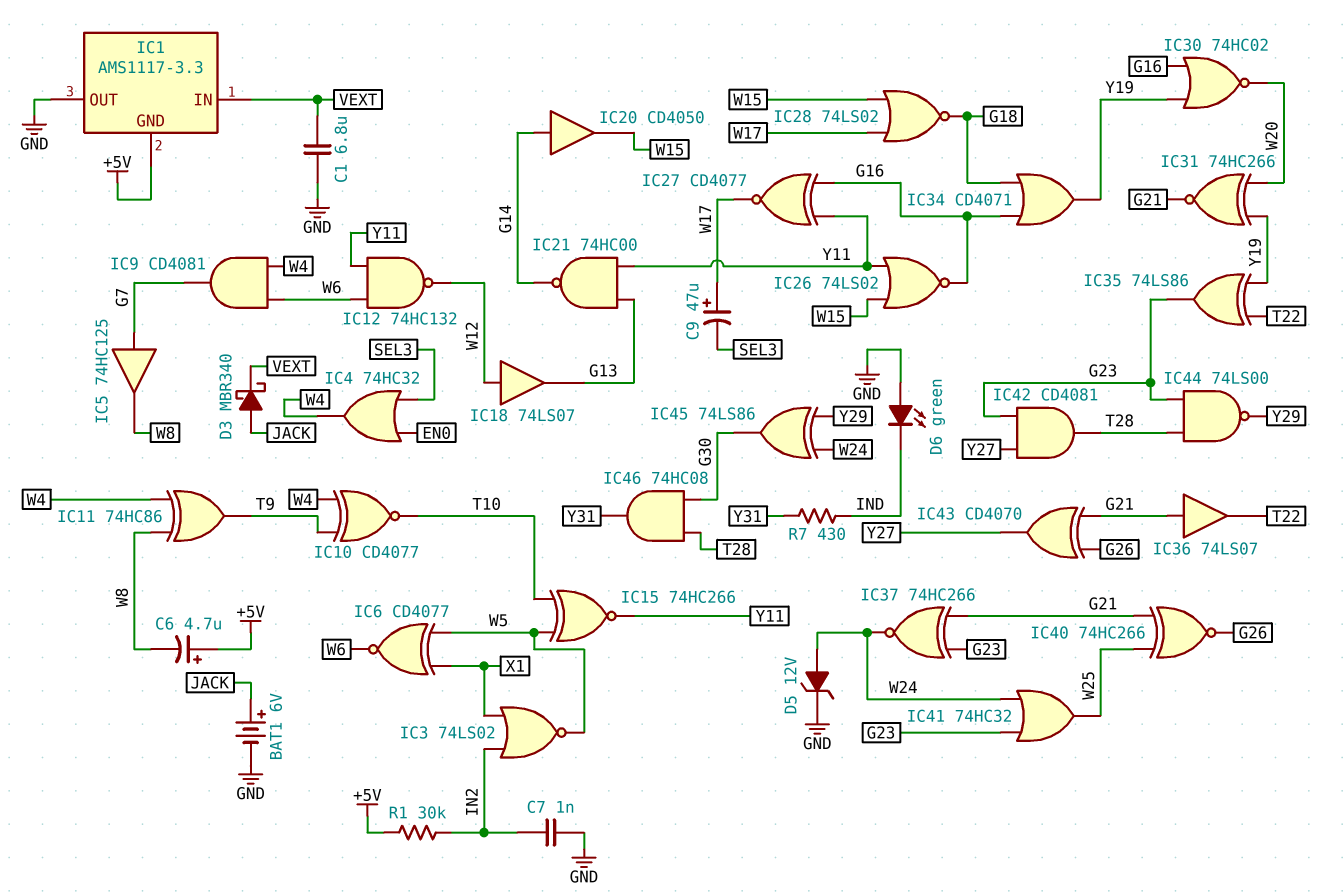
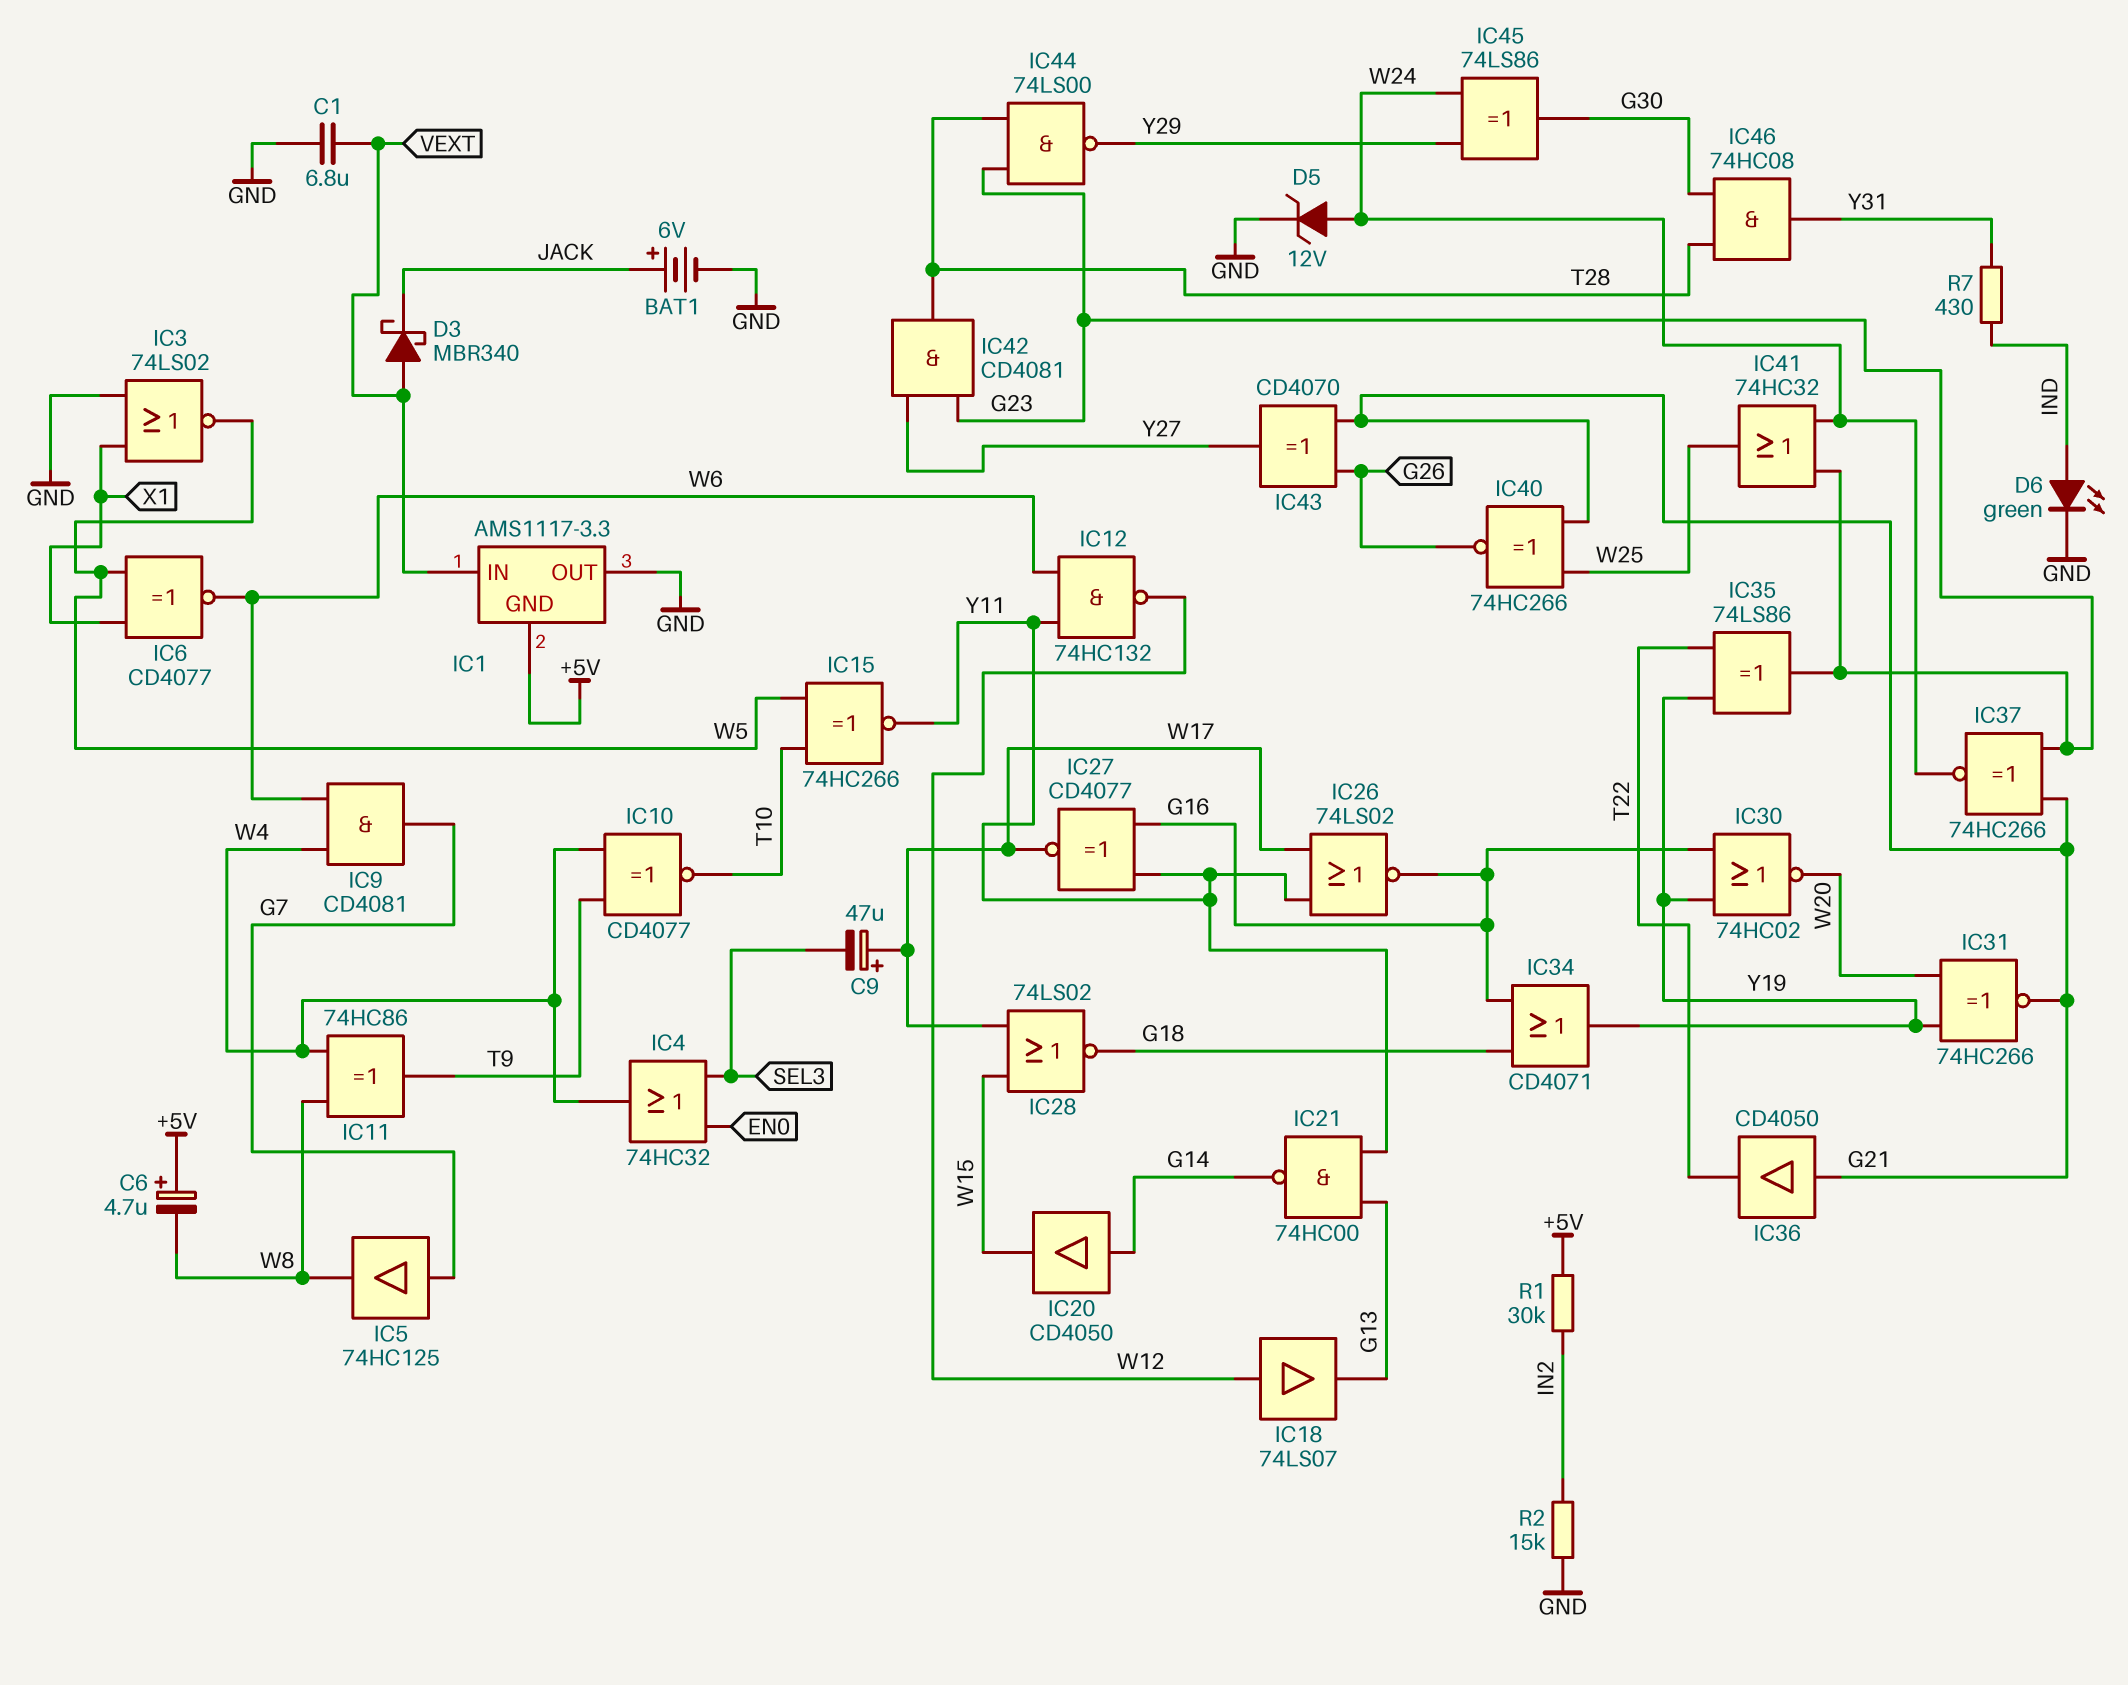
C7: 1nF (GND, IN2) -> none
D3: schottky MBR340 (A JACK, K VEXT) -> schottky MBR340 (A VEXT, K JACK)
D6: LED green (A GND, K IND) -> LED green (A IND, K GND)
IC3: NOR 74LS02 (in IN2, in X1, out W5) -> NOR 74LS02 (in GND, in X1, out W5)
IC26: NOR 74LS02 (in W15, in Y11, out G16) -> NOR 74LS02 (in W17, in Y11, out G16)
IC36: buffer 74LS07 (in G21, out T22) -> buffer CD4050 (in G21, out T22)
R2: none -> 15k (GND, IN2)

